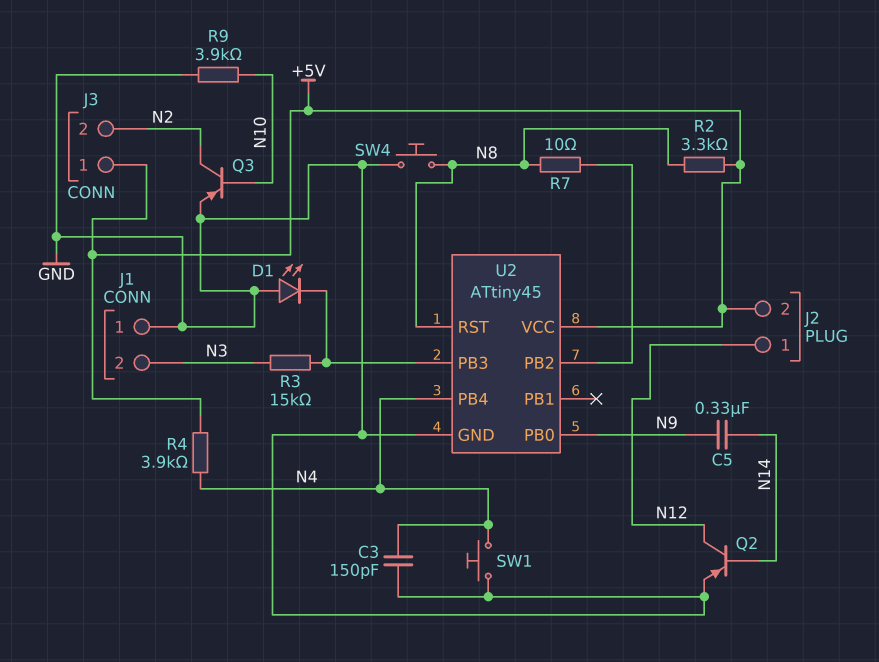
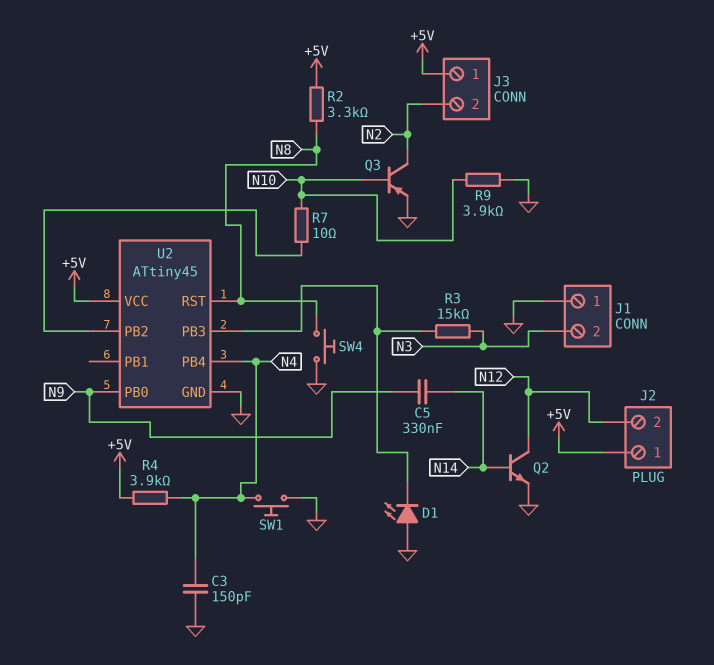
J2 pin 1: N12 -> +5V
J2 pin 2: +5V -> N12
Q2: PNP (B N14, C N12, E GND) -> NPN (B N14, C N12, E GND)
R7: 10 (N8, U2/PB2) -> 10 (N10, U2/PB2)

